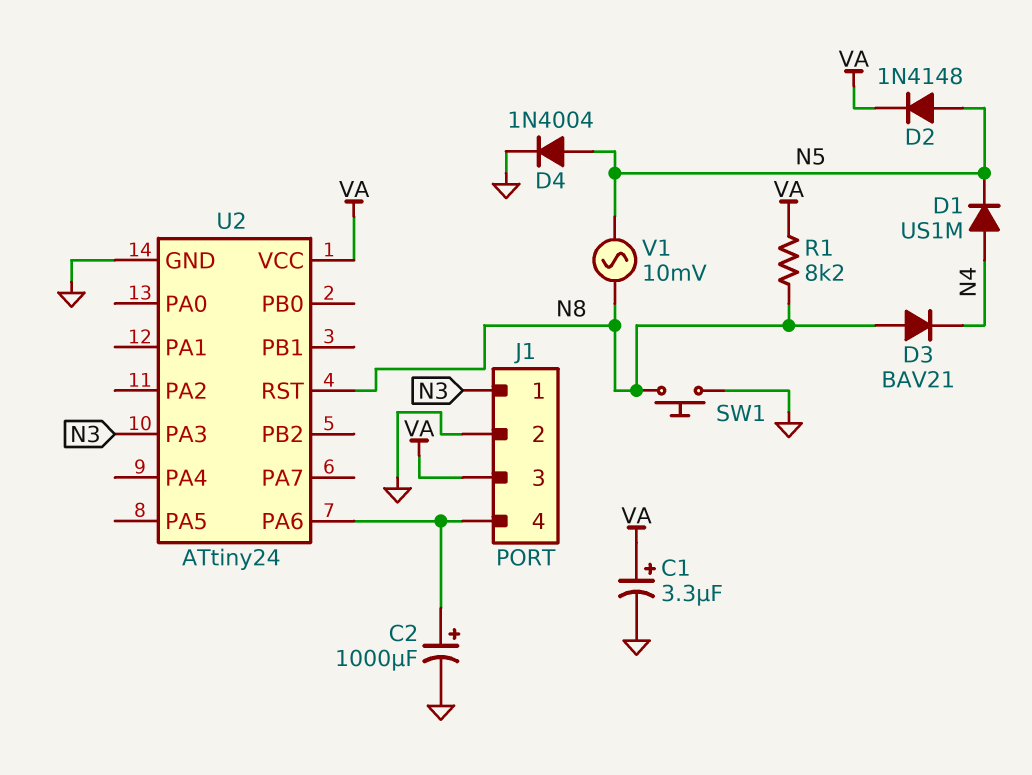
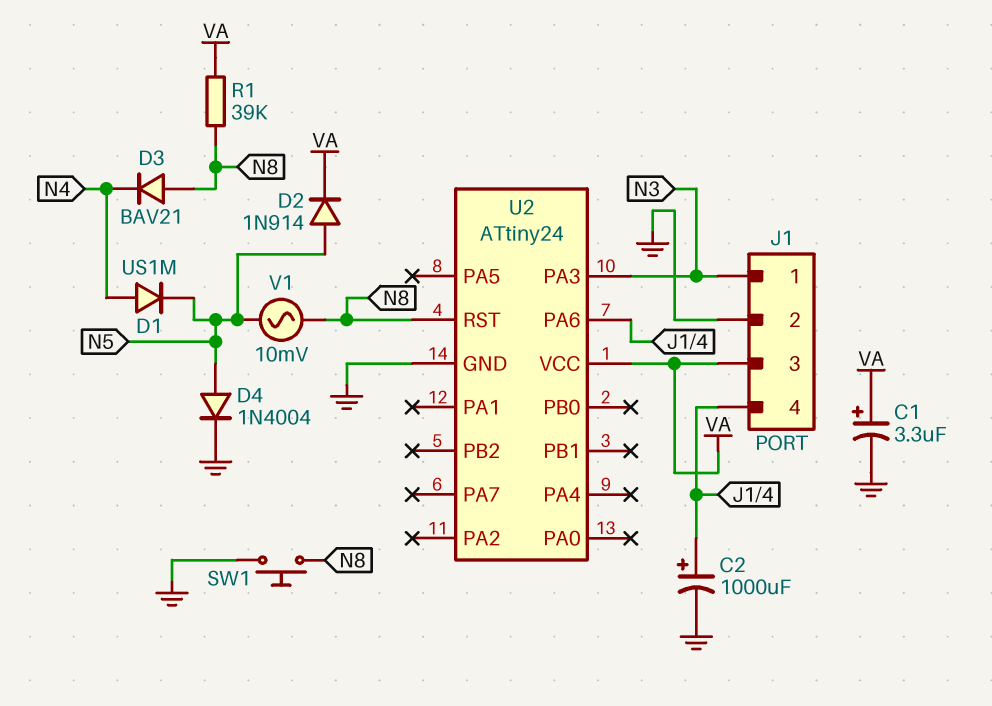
D2: diode 1N4148 (A N5, K VA) -> diode 1N914 (A N5, K VA)
R1: 8.2k (N8, VA) -> 39k (N8, VA)

